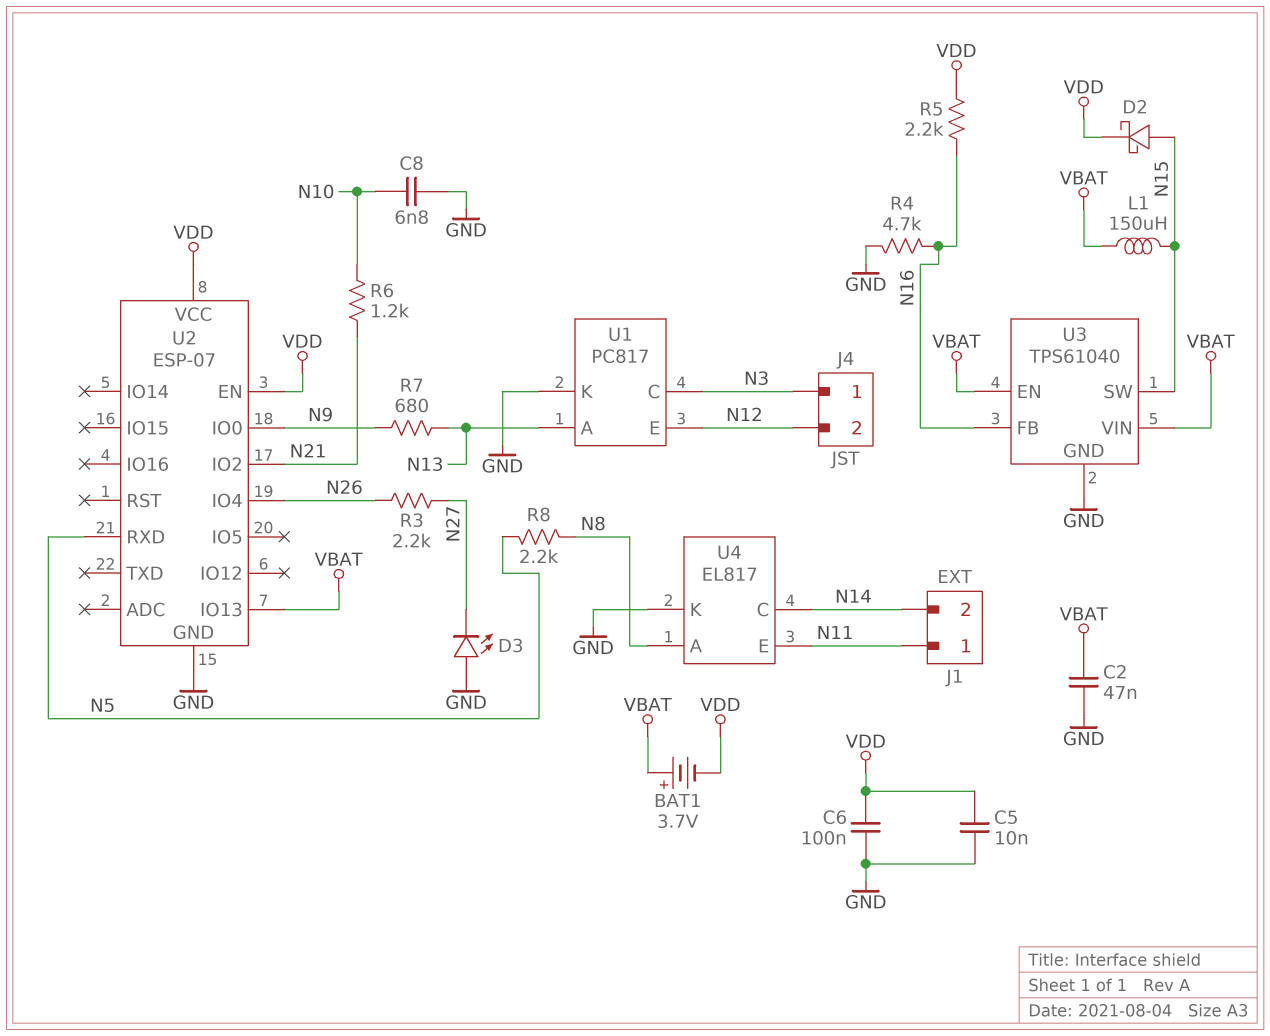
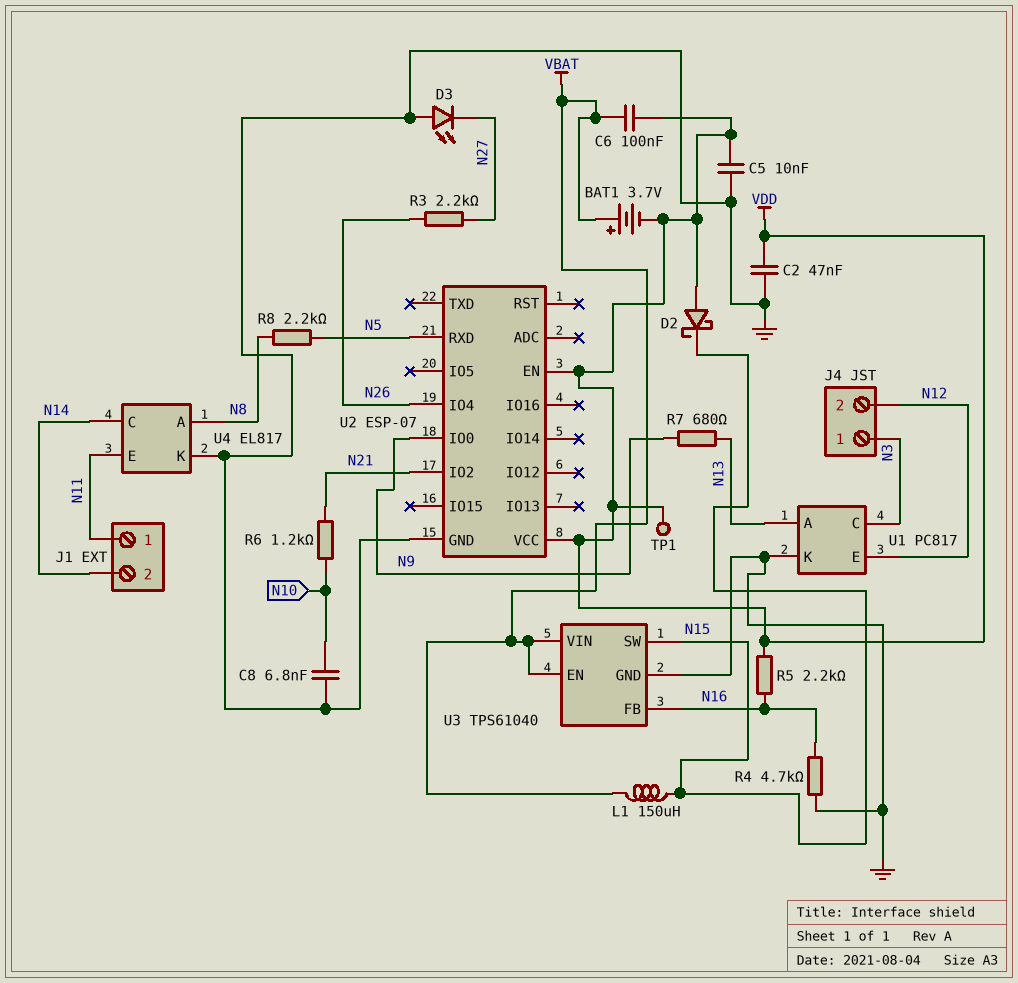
C2: 47nF (GND, VBAT) -> 47nF (GND, VDD)
C6: 100nF (GND, VDD) -> 100nF (VBAT, VDD)
D2: schottky (A N15, K VDD) -> schottky (A VDD, K N15)
TP1: none -> test point (VDD)
U2 pin IO13: VBAT -> none

